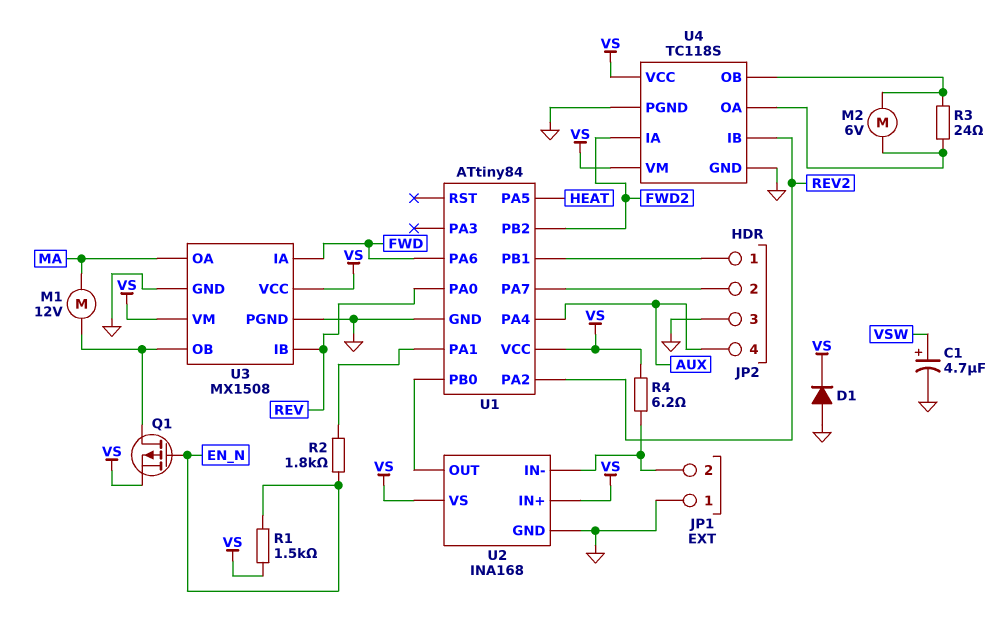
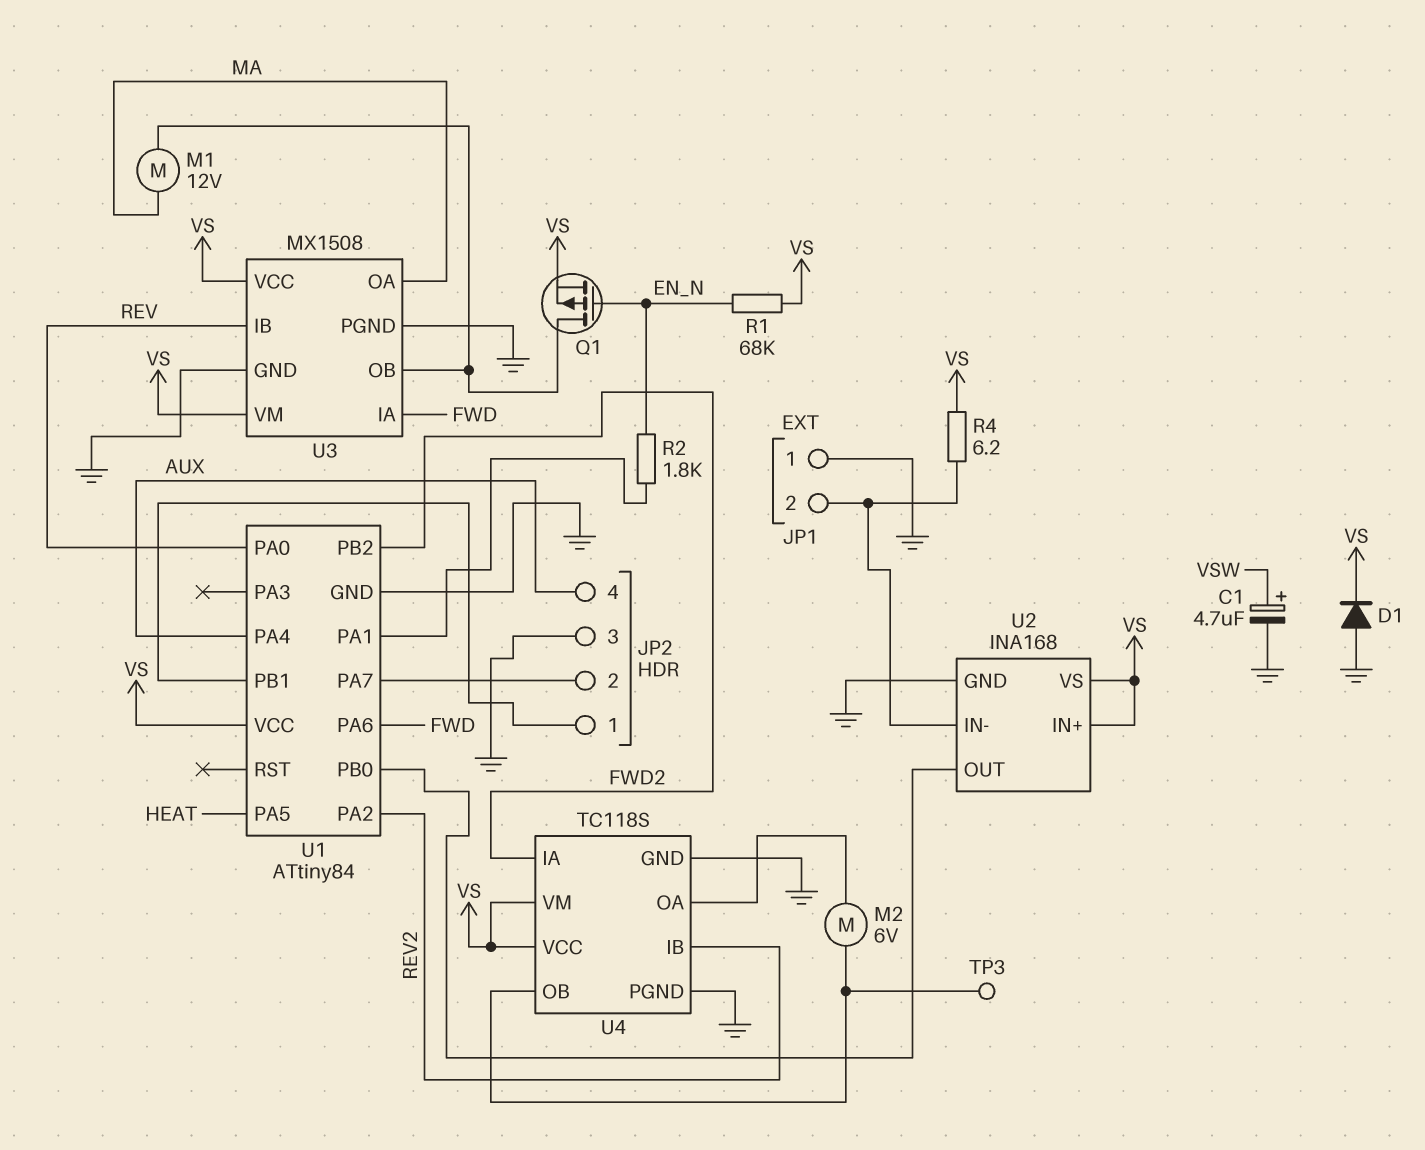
R1: 1.5k (EN_N, VS) -> 68k (EN_N, VS)
R3: 24 (U4/OA, U4/OB) -> none
TP3: none -> test point (U4/OB)

